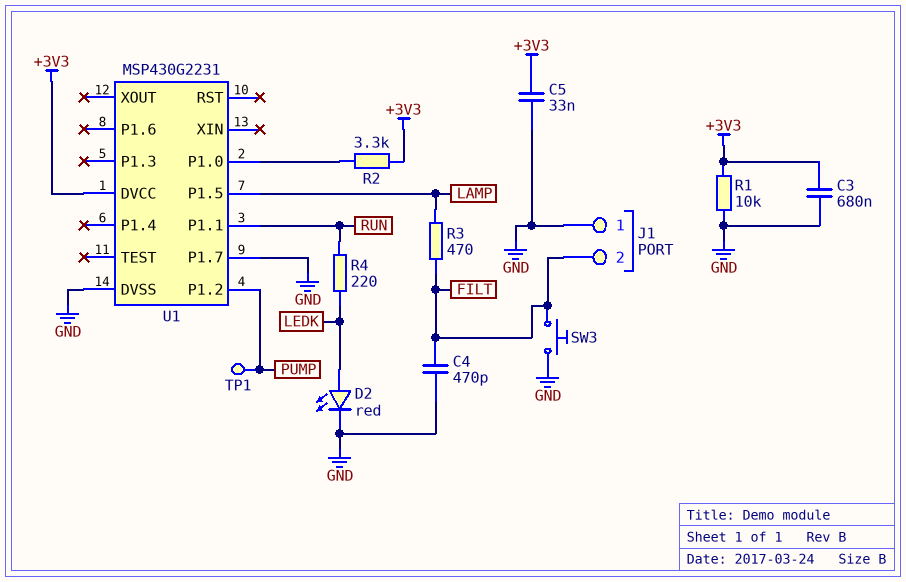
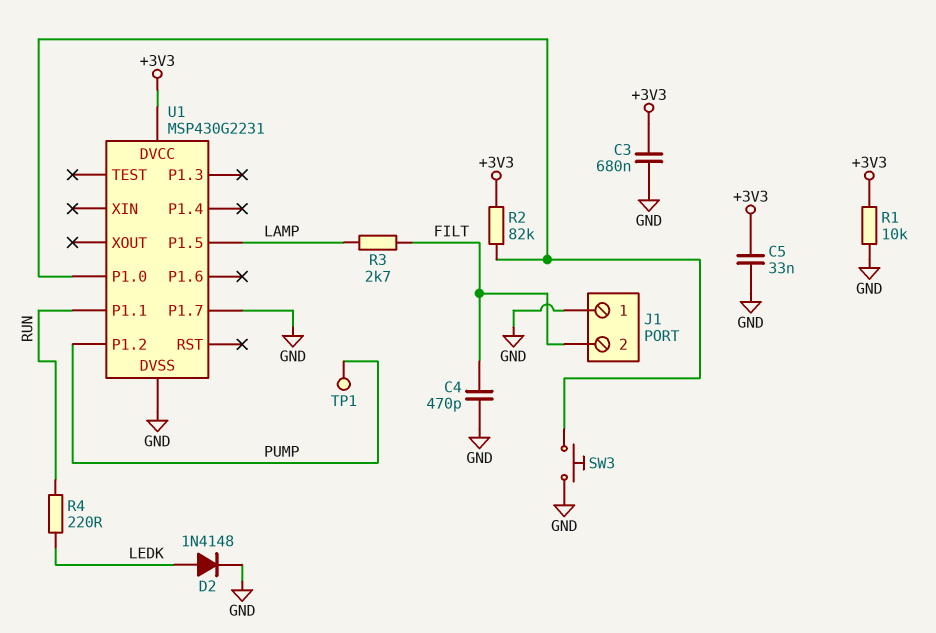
D2: LED red (A LEDK, K GND) -> diode 1N4148 (A LEDK, K GND)
R2: 3.3k (+3V3, U1/P1.0) -> 82k (+3V3, U1/P1.0)
R3: 470 (FILT, LAMP) -> 2.7k (FILT, LAMP)
SW3: button (FILT, GND) -> button (GND, U1/P1.0)

